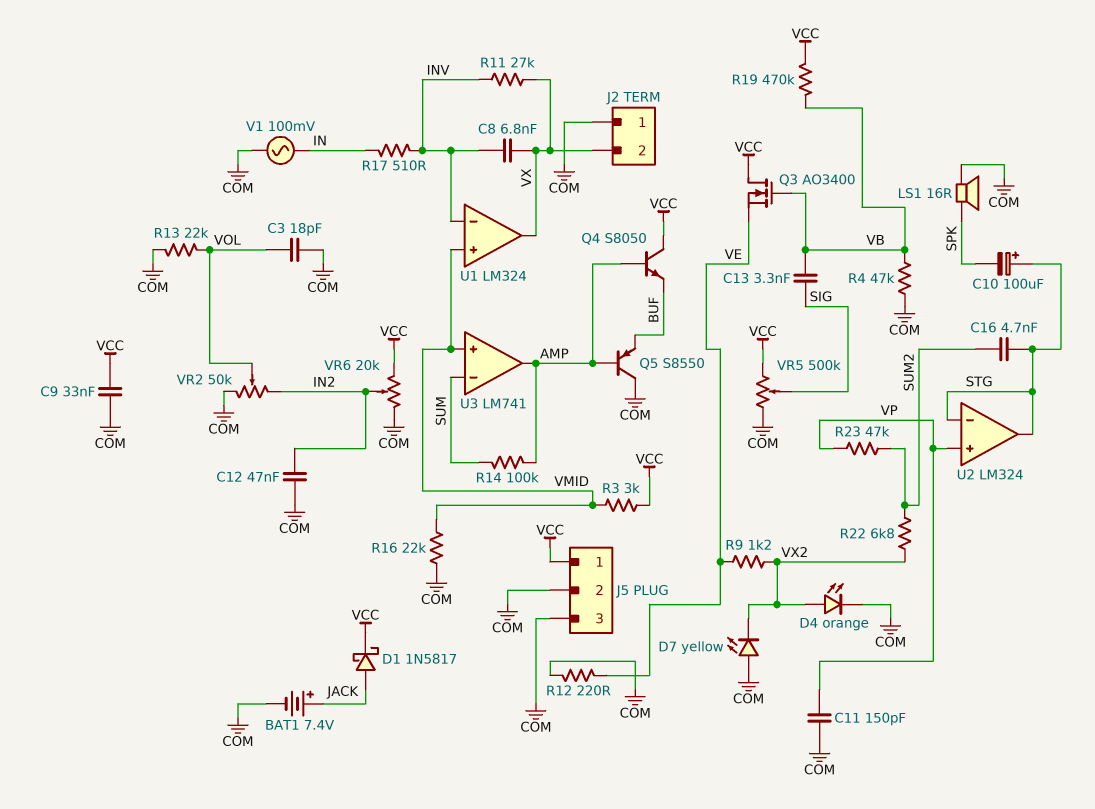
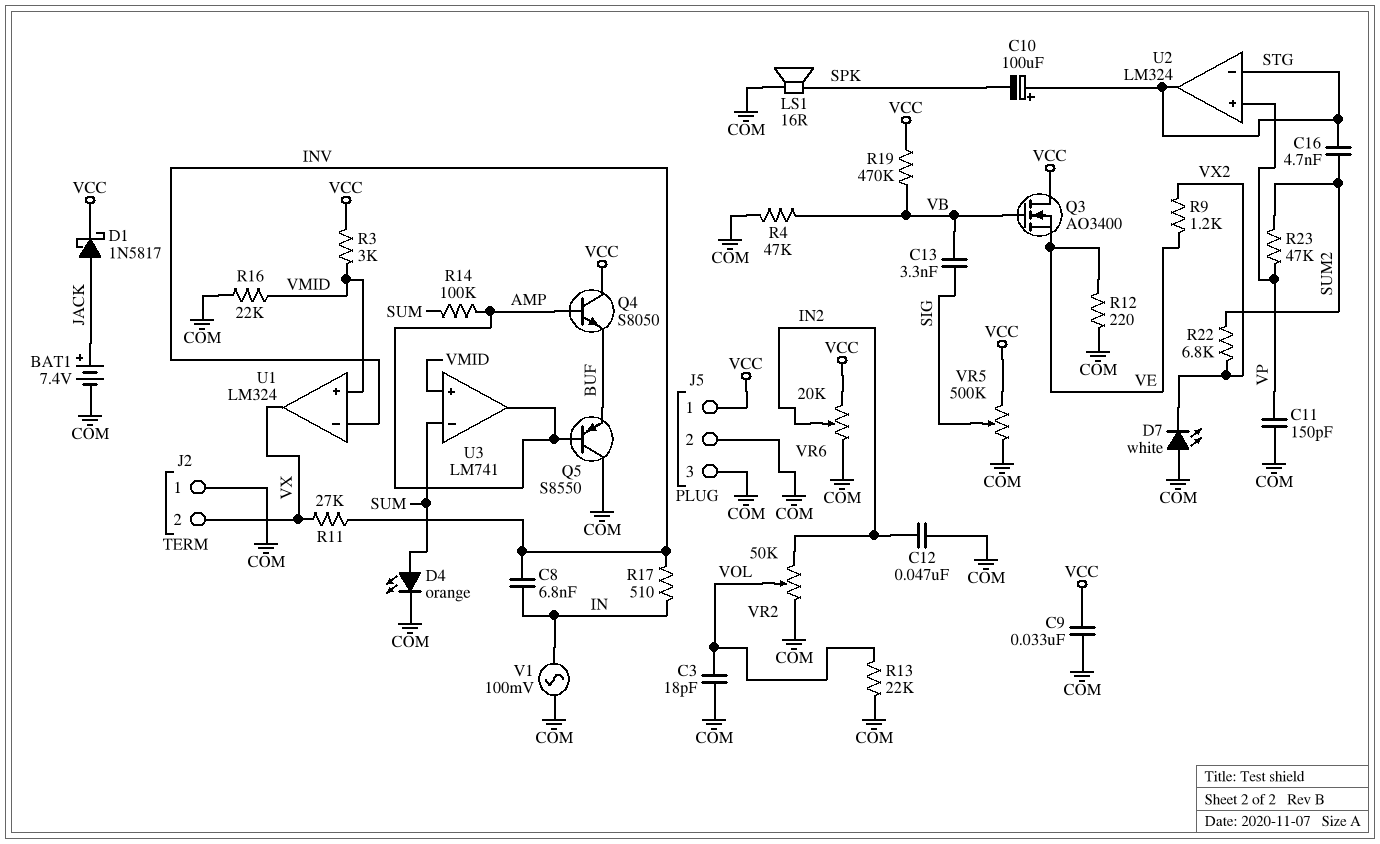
C8: 6.8nF (INV, VX) -> 6.8nF (IN, INV)
D4: LED orange (A VX2, K COM) -> LED orange (A SUM, K COM)
D7: LED yellow (A COM, K VX2) -> LED white (A COM, K VX2)

